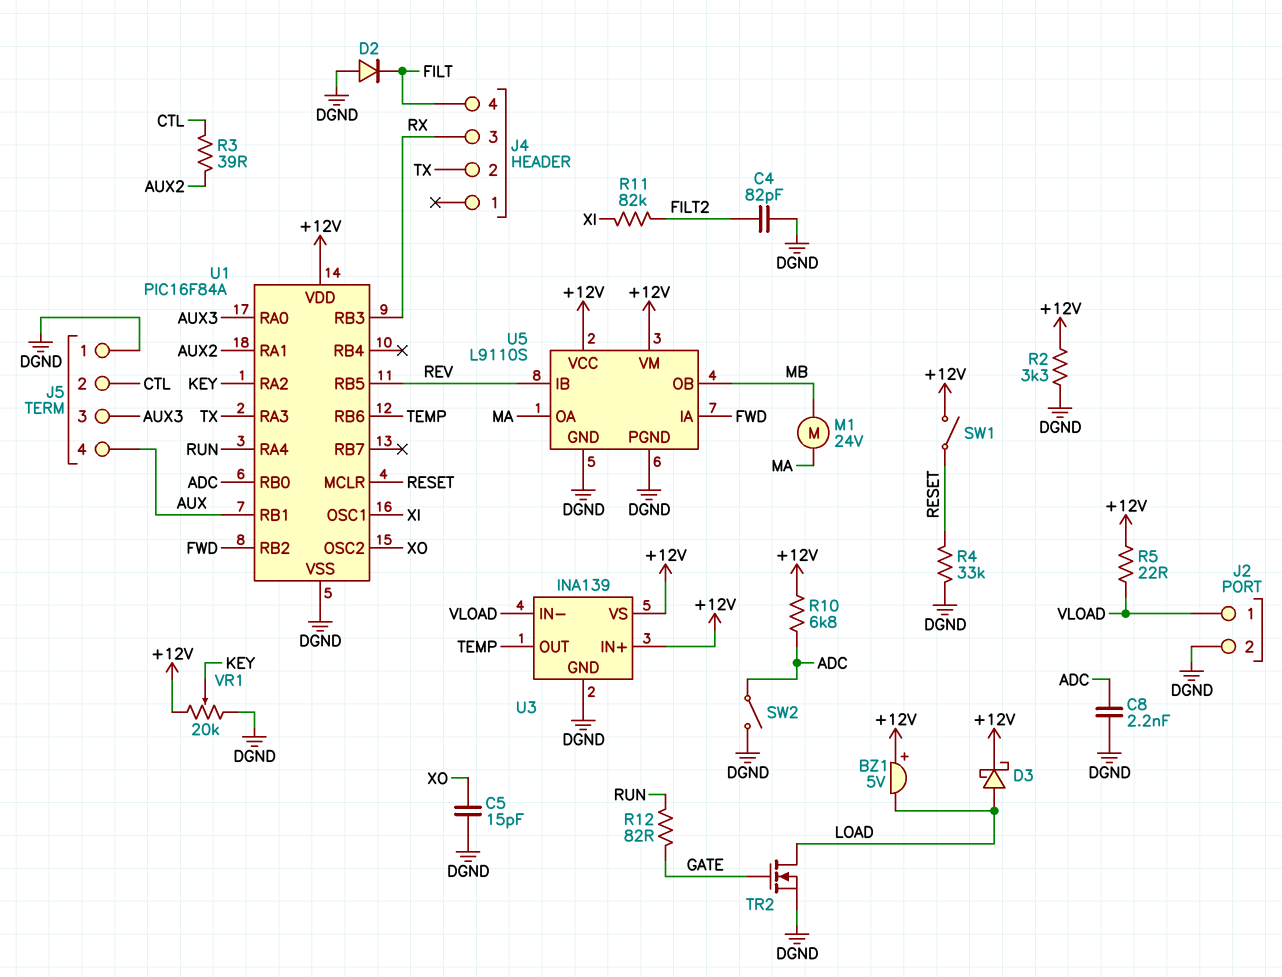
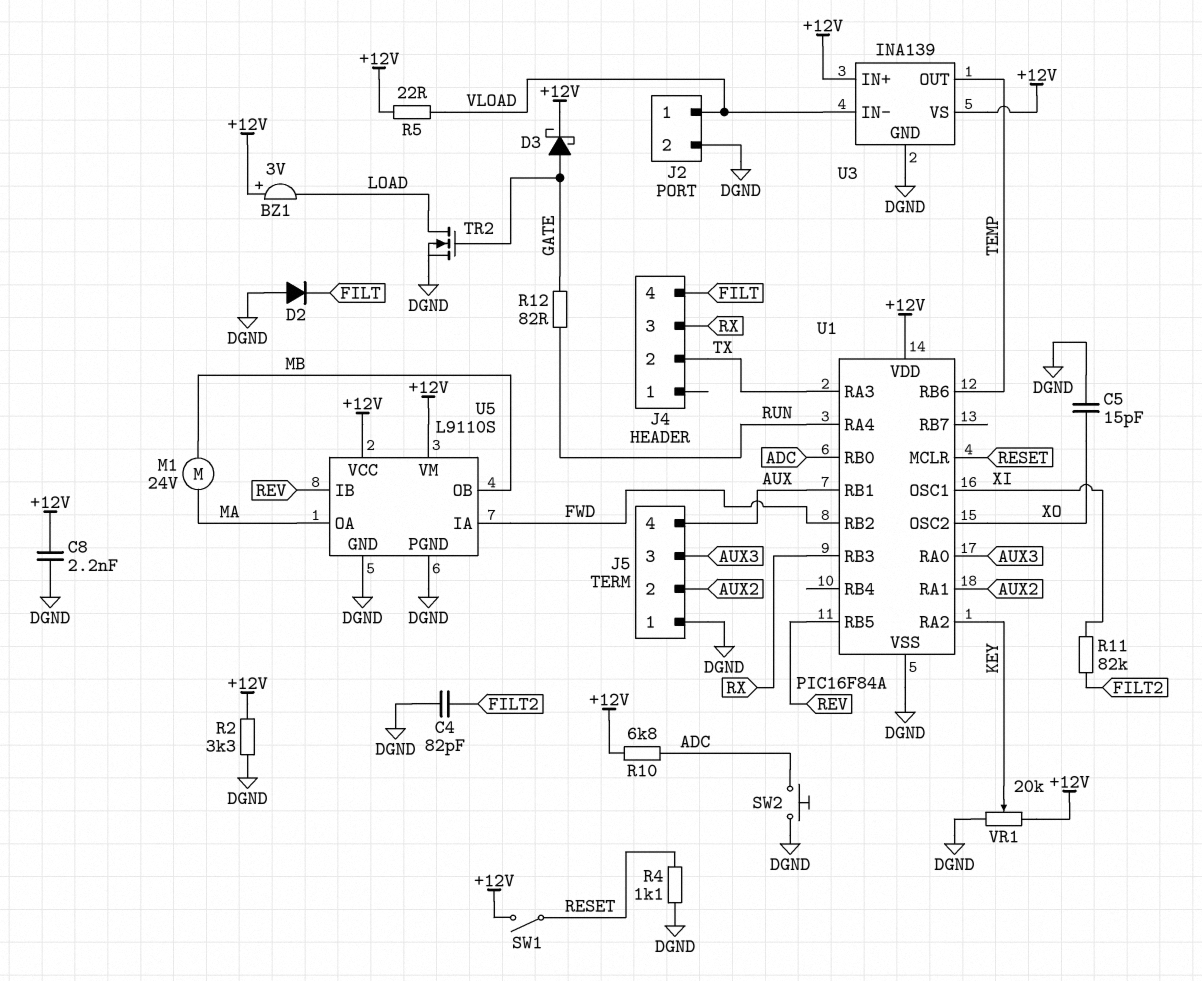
BZ1: buzzer 5V (plus +12V, minus LOAD) -> buzzer 3V (plus +12V, minus LOAD)
C8: 2.2nF (ADC, DGND) -> 2.2nF (+12V, DGND)
D3: schottky (A LOAD, K +12V) -> schottky (A GATE, K +12V)
J5 pin 2: CTL -> AUX2
R3: 39 (AUX2, CTL) -> none
R4: 33k (DGND, RESET) -> 1.1k (DGND, RESET)
SW2: switch (ADC, DGND) -> button (ADC, DGND)

